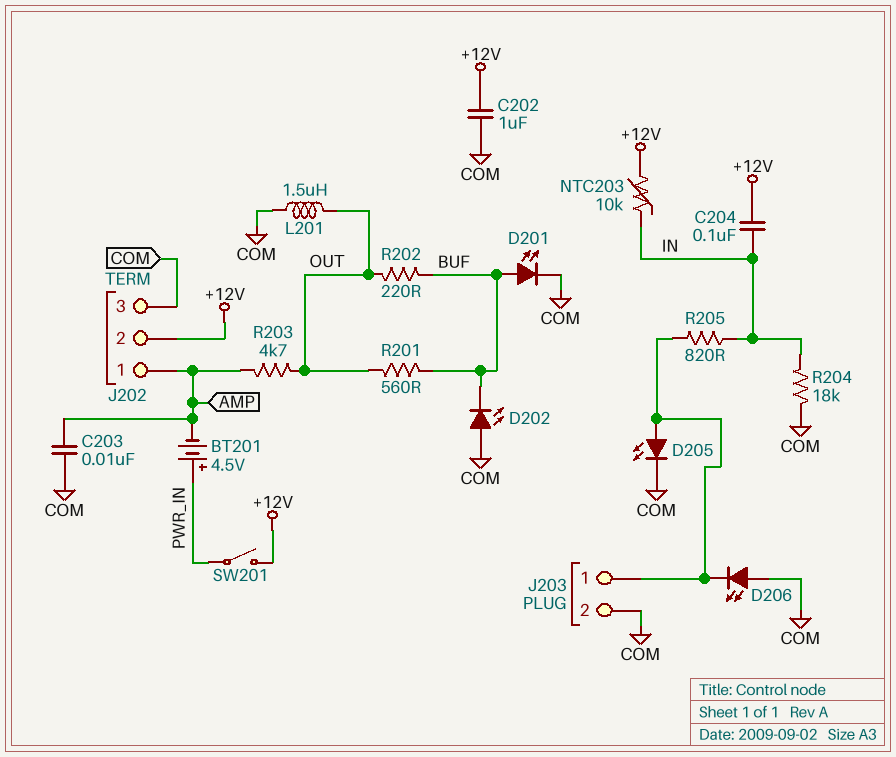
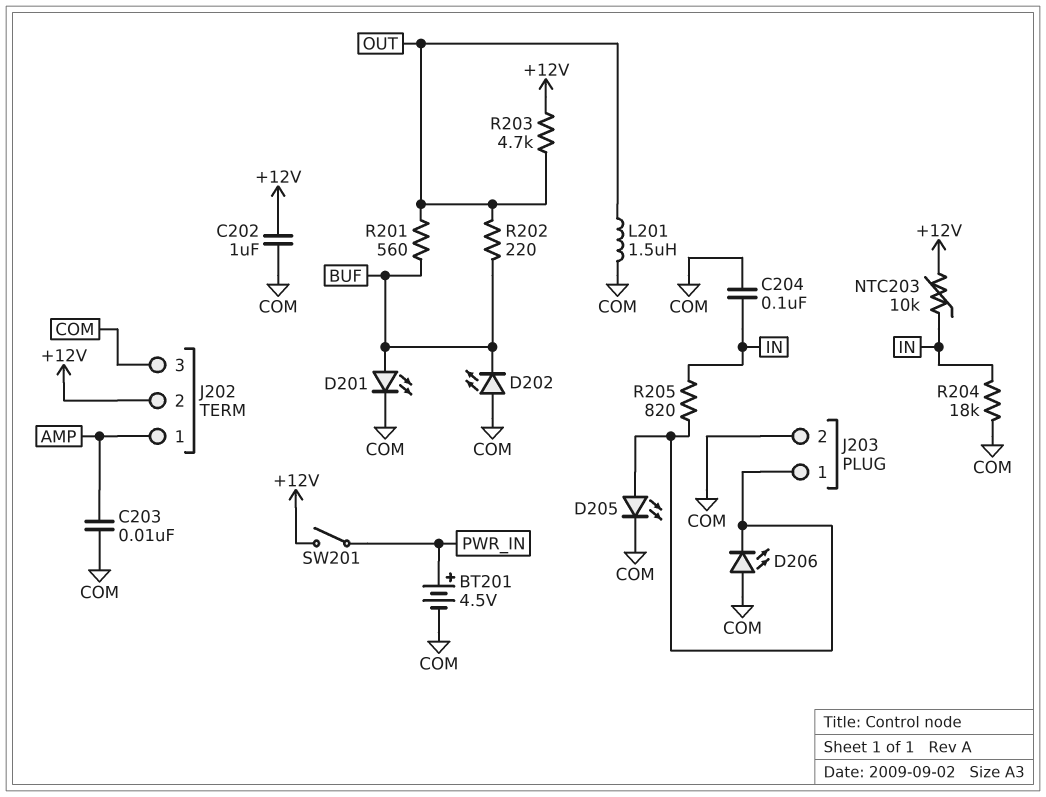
BT201: 4.5V (plus PWR_IN, minus AMP) -> 4.5V (plus PWR_IN, minus COM)
C204: 100nF (+12V, IN) -> 100nF (COM, IN)
R203: 4.7k (AMP, OUT) -> 4.7k (+12V, OUT)

